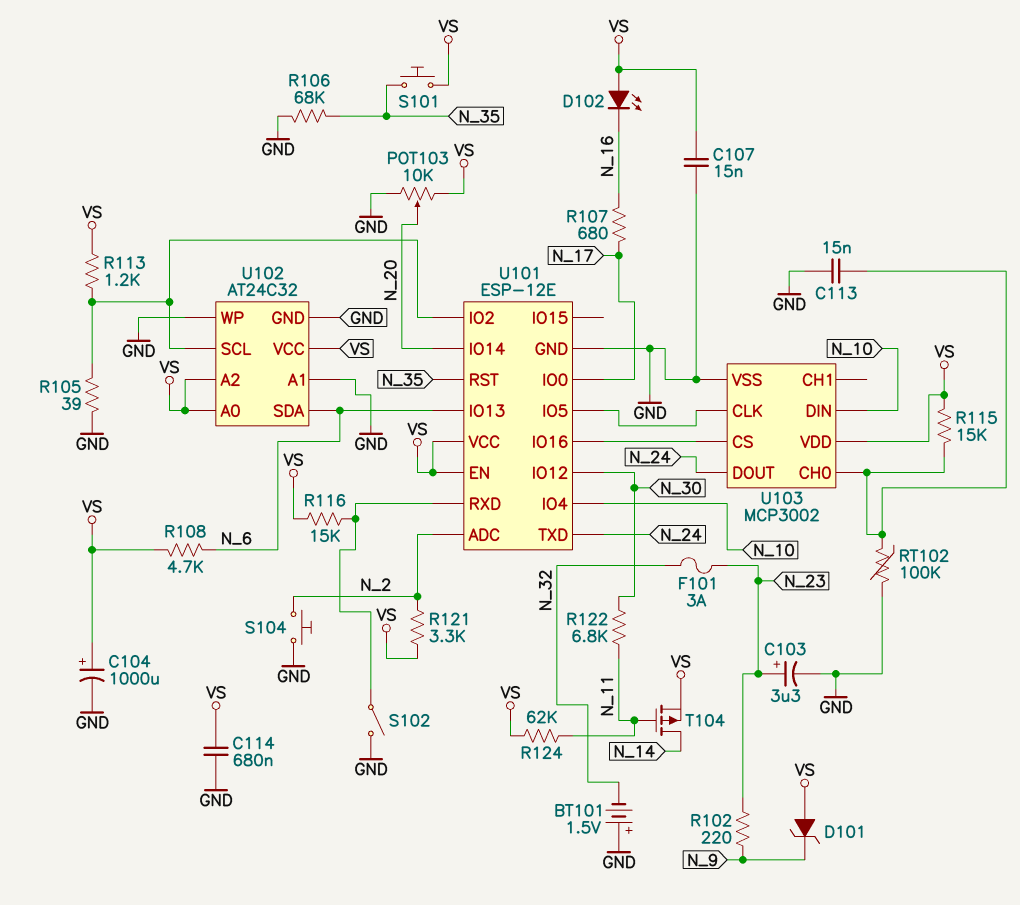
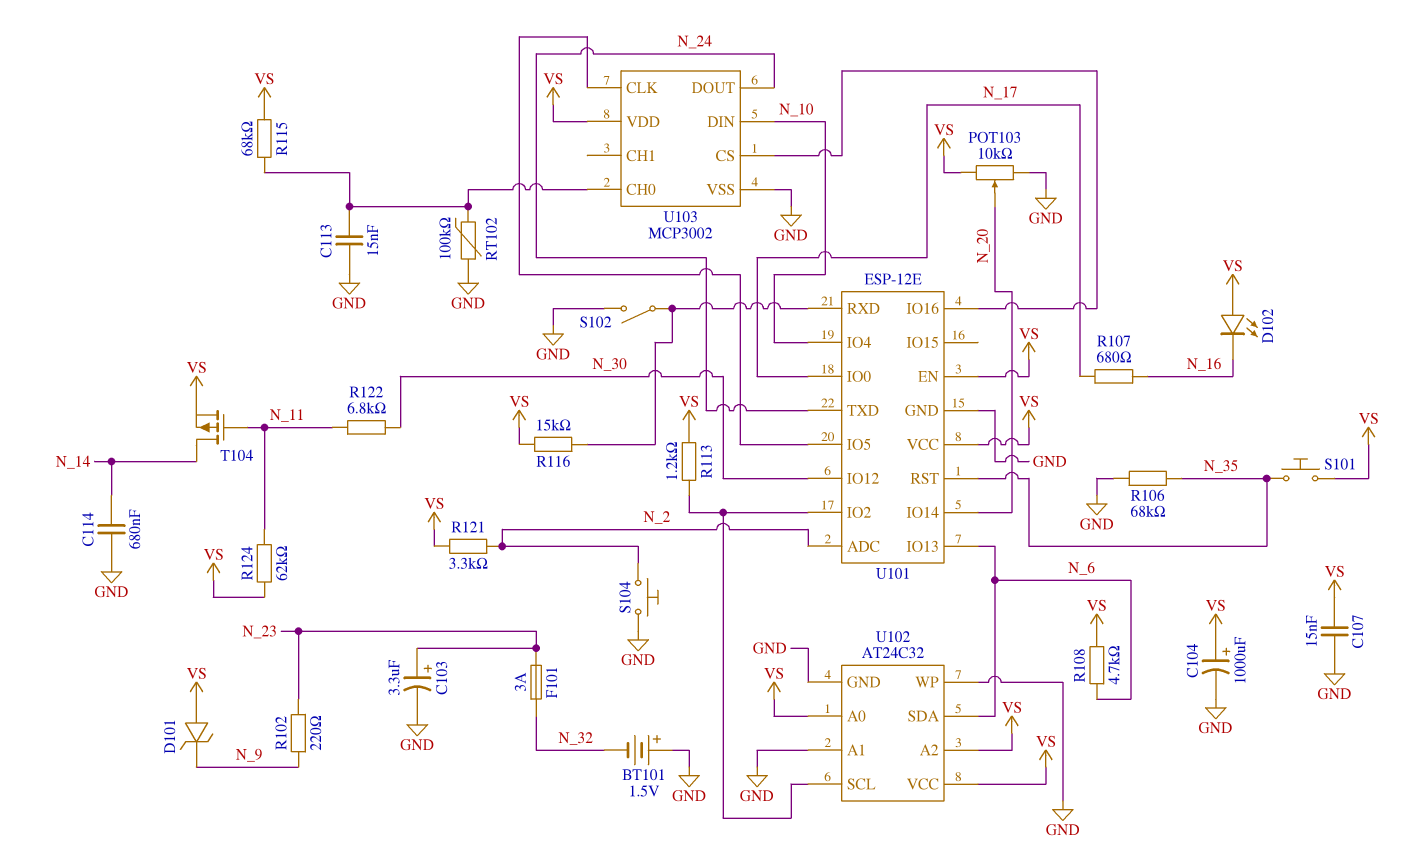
C114: 680nF (GND, VS) -> 680nF (GND, N_14)
R105: 39 (GND, U101/IO2) -> none
R115: 15k (U103/CH0, VS) -> 68k (U103/CH0, VS)

